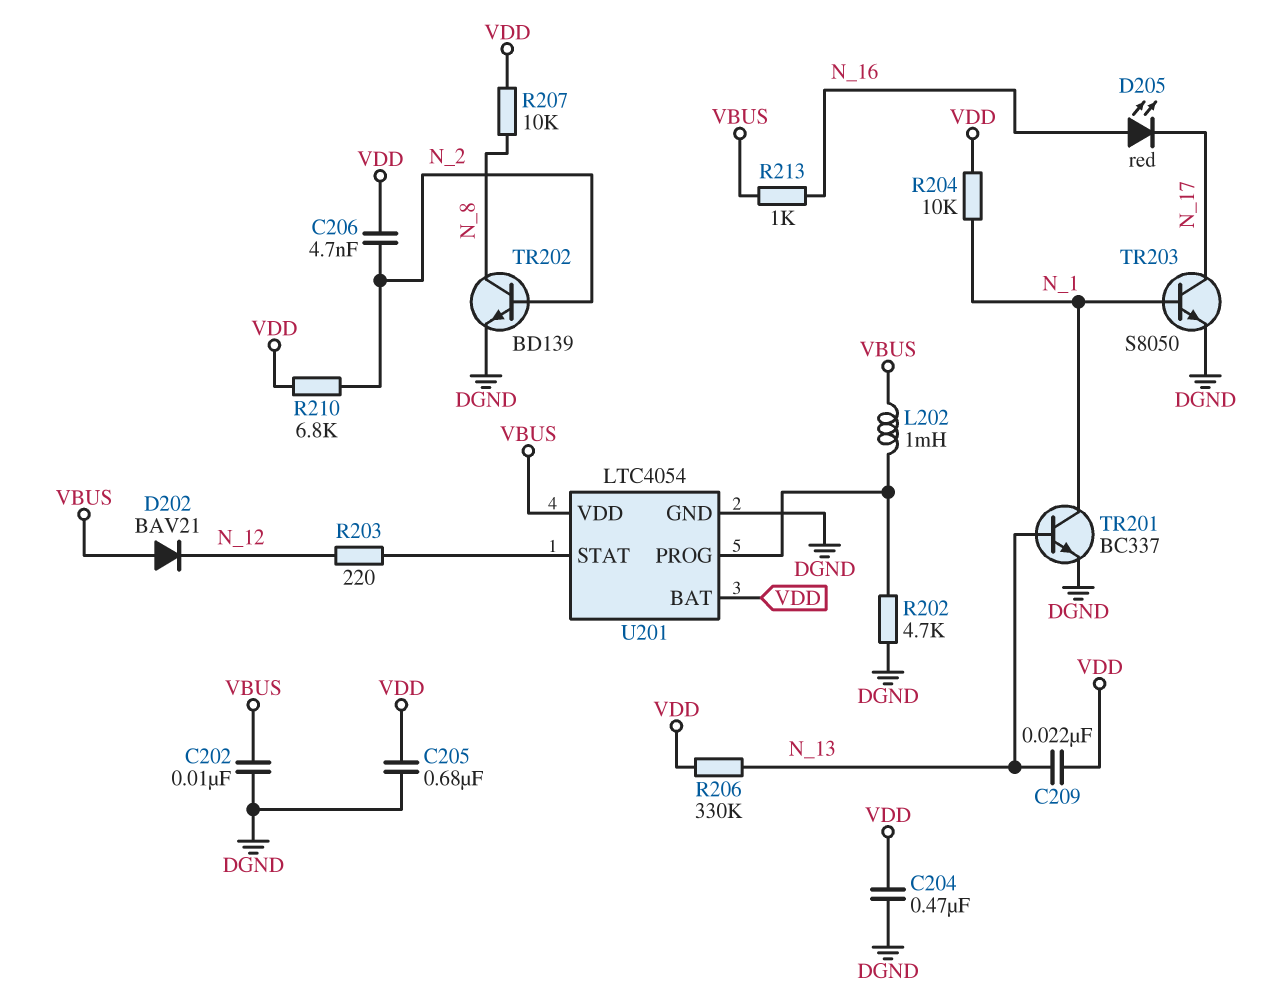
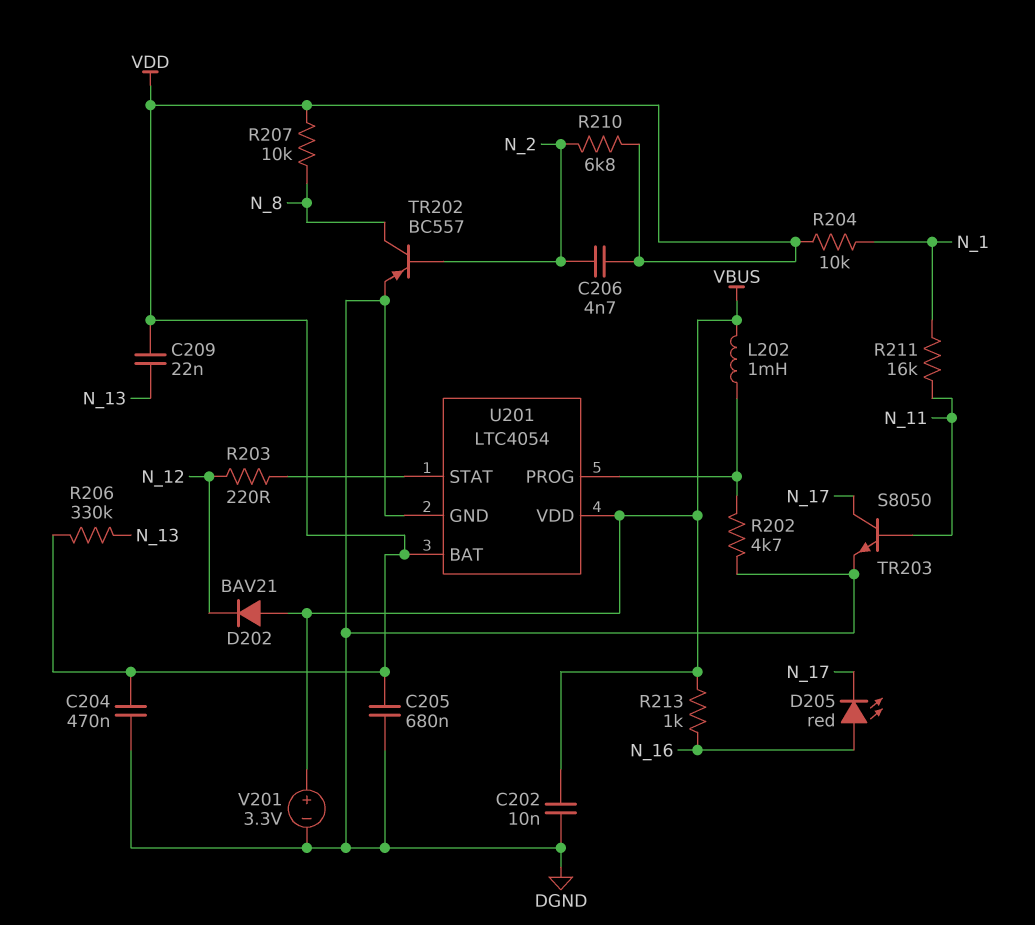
R211: none -> 16k (N_1, N_11)
TR201: NPN BC337 (B N_13, C N_1, E DGND) -> none
TR202: NPN BD139 (B N_2, C N_8, E DGND) -> PNP BC557 (B N_2, C N_8, E DGND)
TR203: NPN S8050 (B N_1, C N_17, E DGND) -> NPN S8050 (B N_11, C N_17, E DGND)
V201: none -> 3.3V (plus VBUS, minus DGND)

